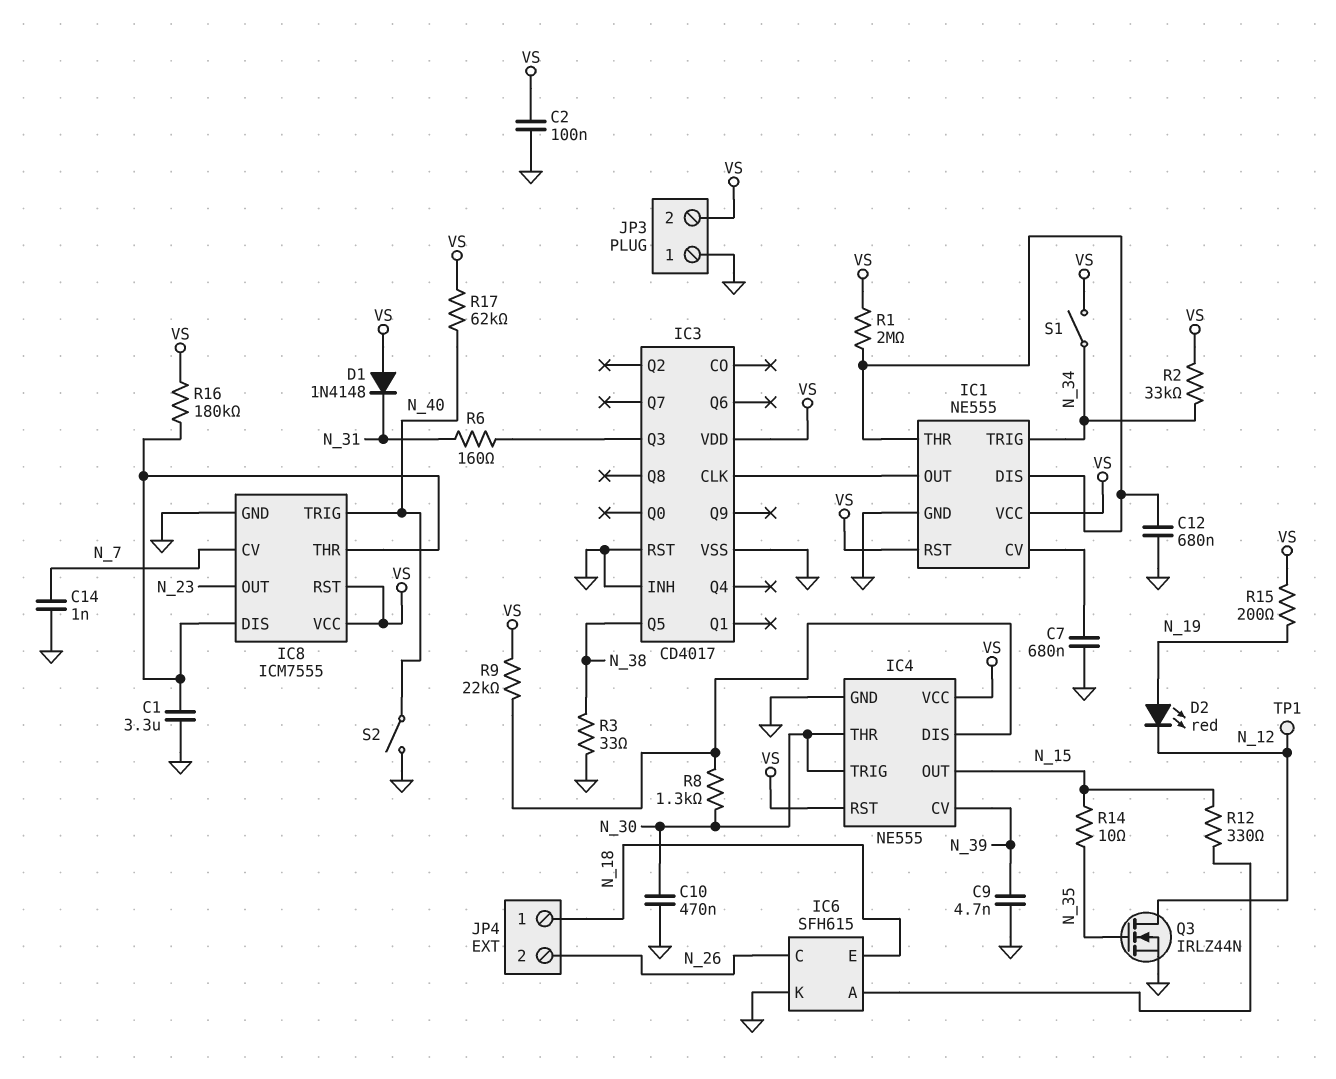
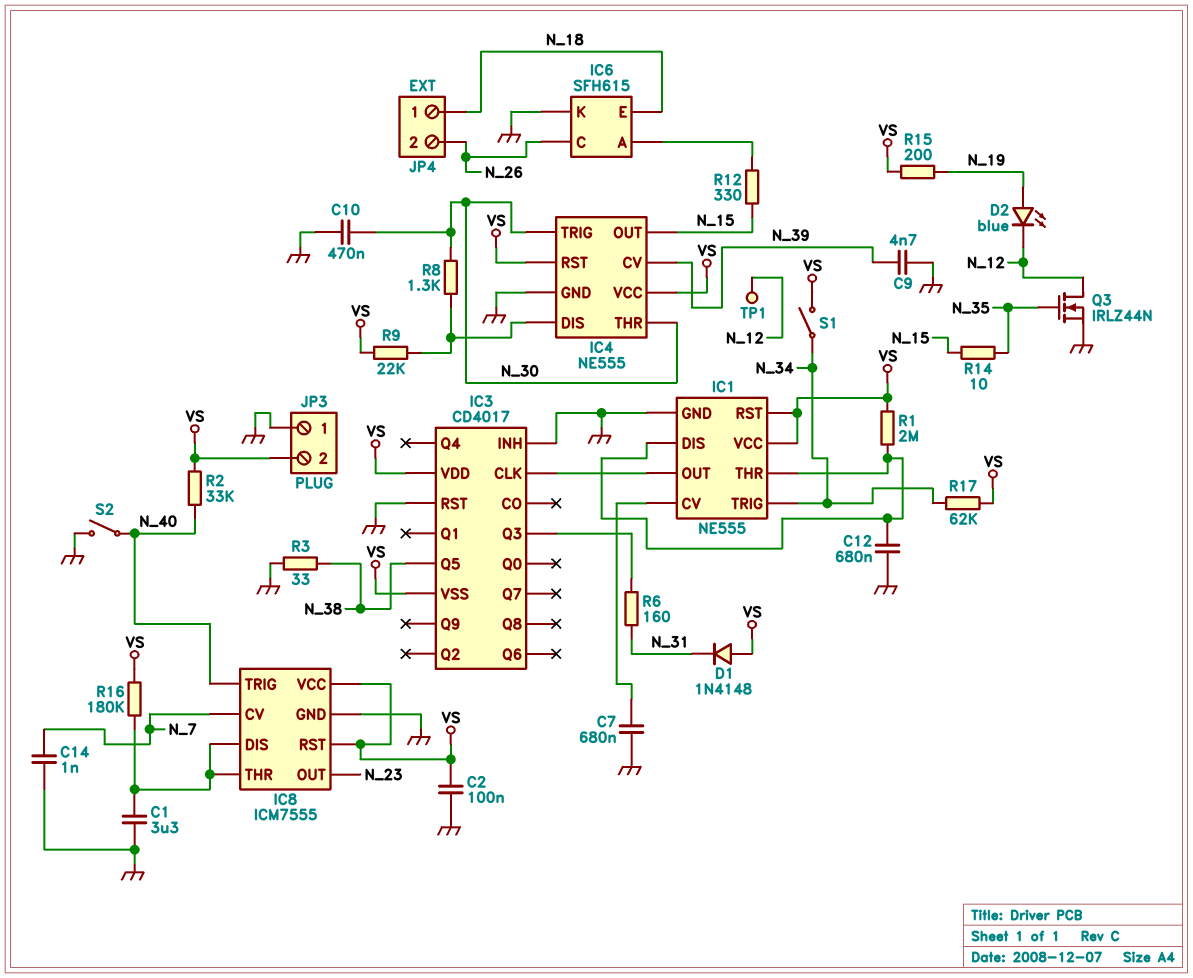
D2: LED red (A N_19, K N_12) -> LED blue (A N_19, K N_12)
IC3 pin VSS: GND -> VS
R2: 33k (N_34, VS) -> 33k (N_40, VS)
R17: 62k (N_40, VS) -> 62k (N_34, VS)

